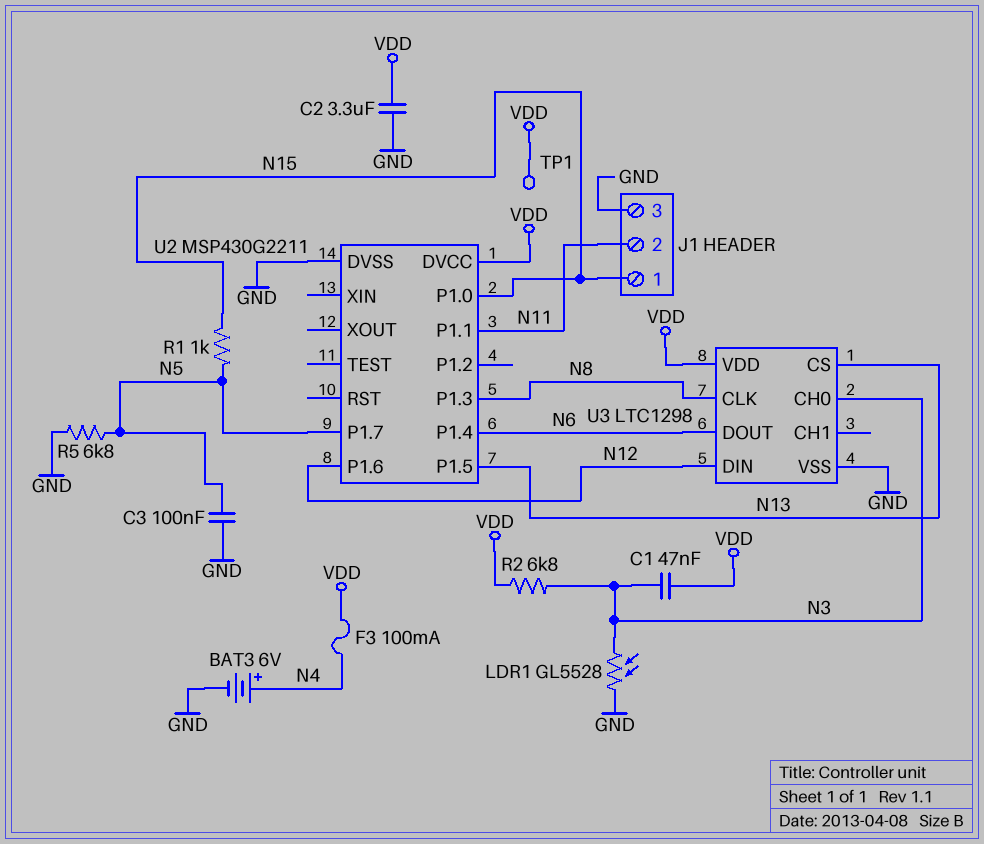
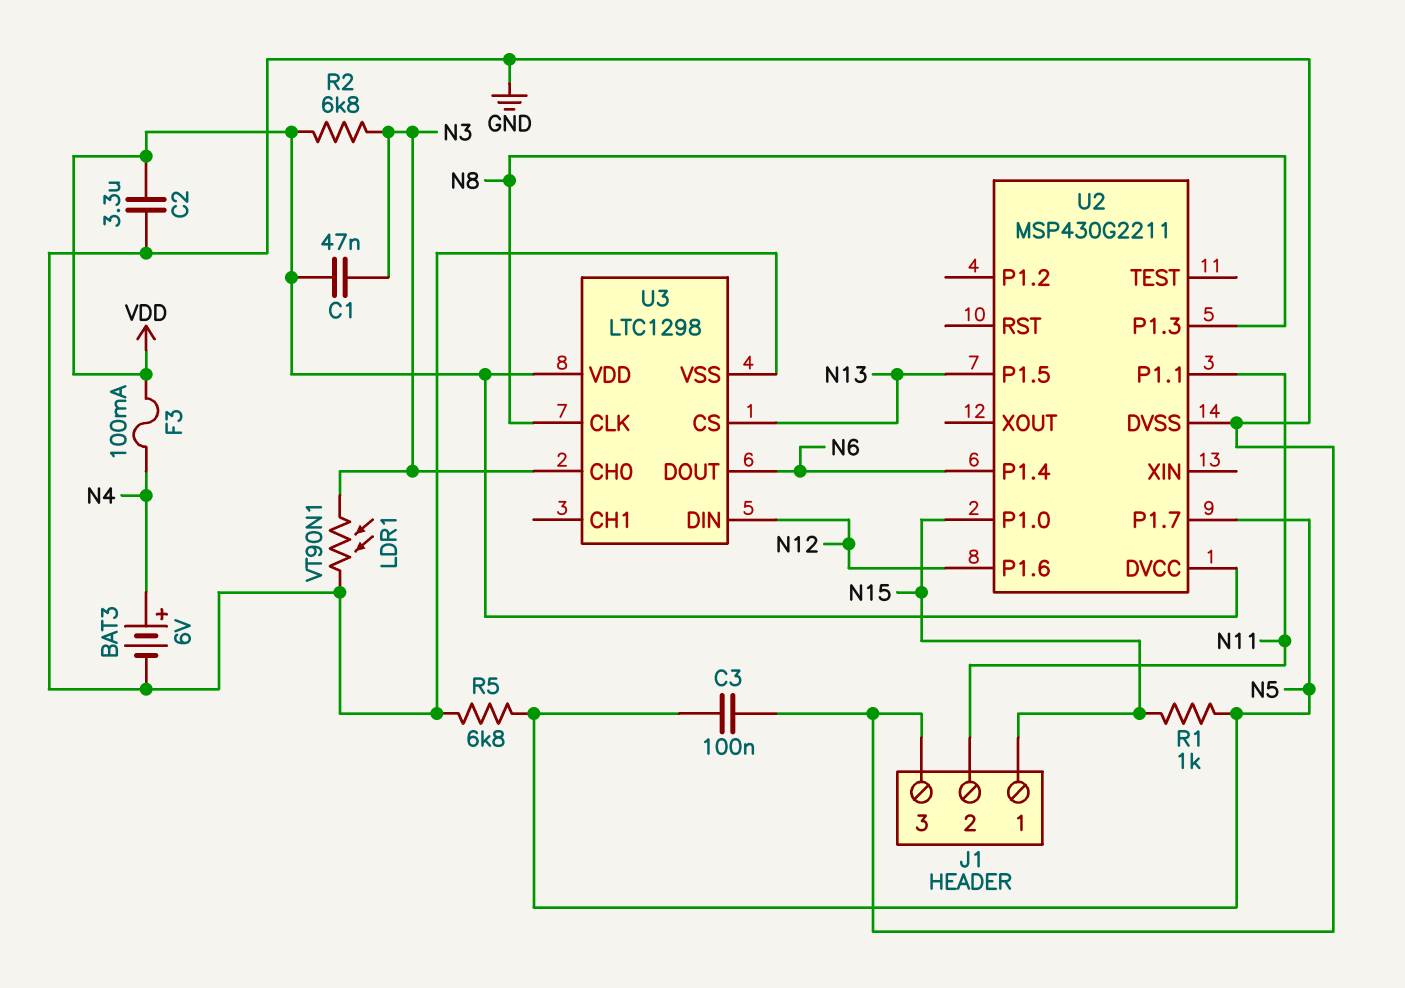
LDR1: GL5528 (GND, N3) -> VT90N1 (GND, N3)
TP1: test point (VDD) -> none

